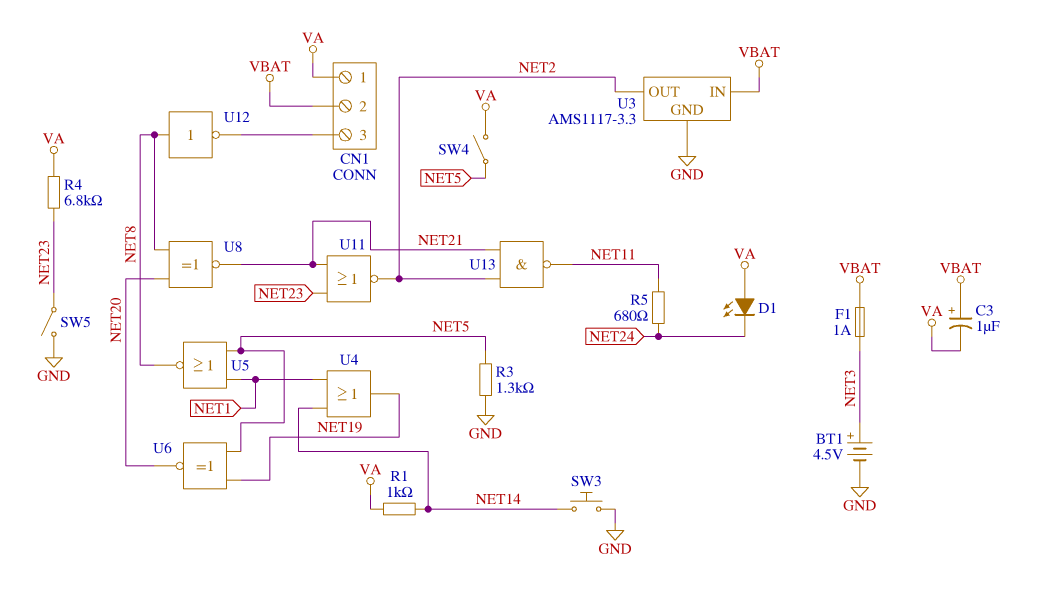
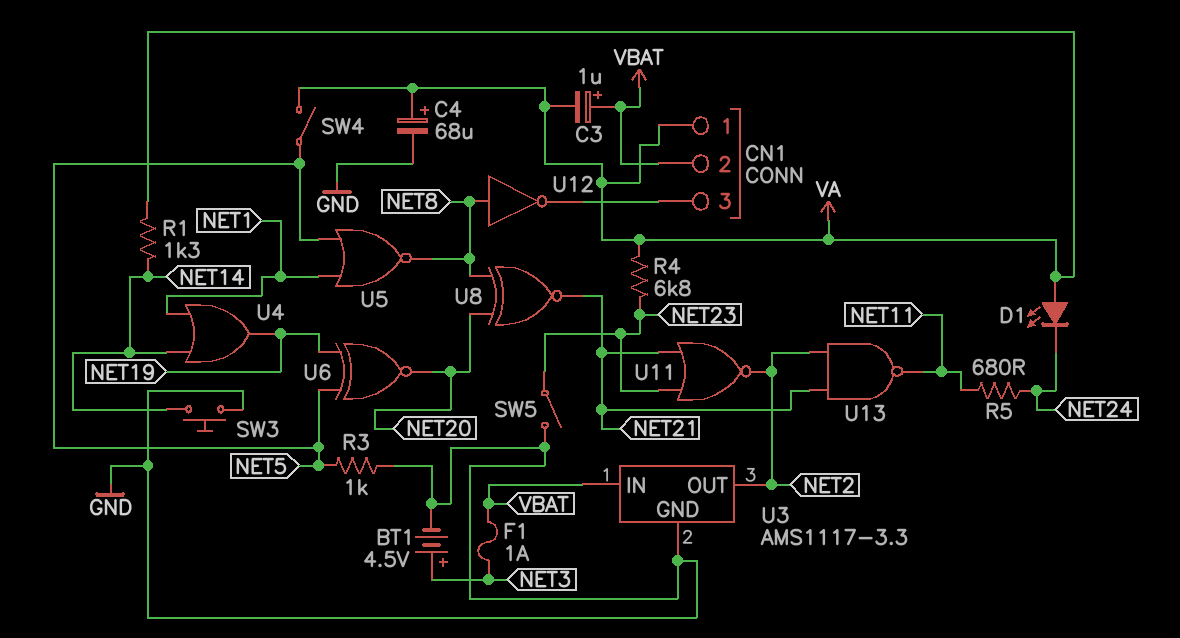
C4: none -> 68uF (plus VA, minus GND)
R1: 1k (NET14, VA) -> 1.3k (NET14, VA)
R3: 1.3k (GND, NET5) -> 1k (GND, NET5)

